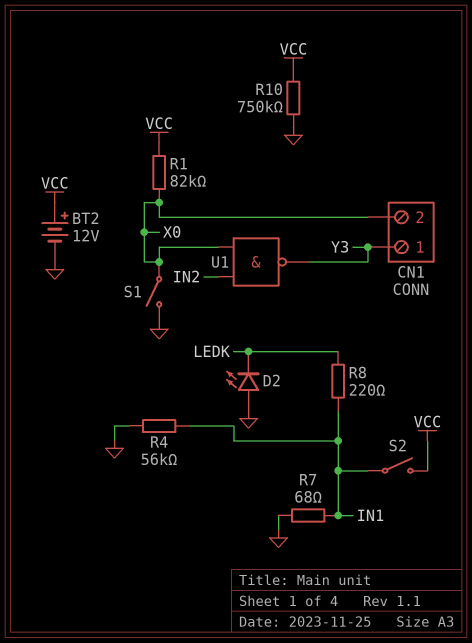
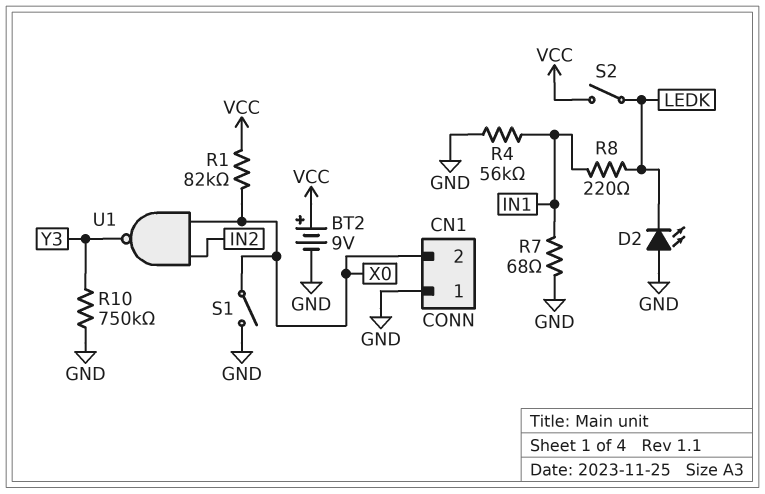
BT2: 12V (plus VCC, minus GND) -> 9V (plus VCC, minus GND)
CN1 pin 1: Y3 -> GND
R10: 750k (GND, VCC) -> 750k (GND, Y3)
S2: switch (IN1, VCC) -> switch (LEDK, VCC)

